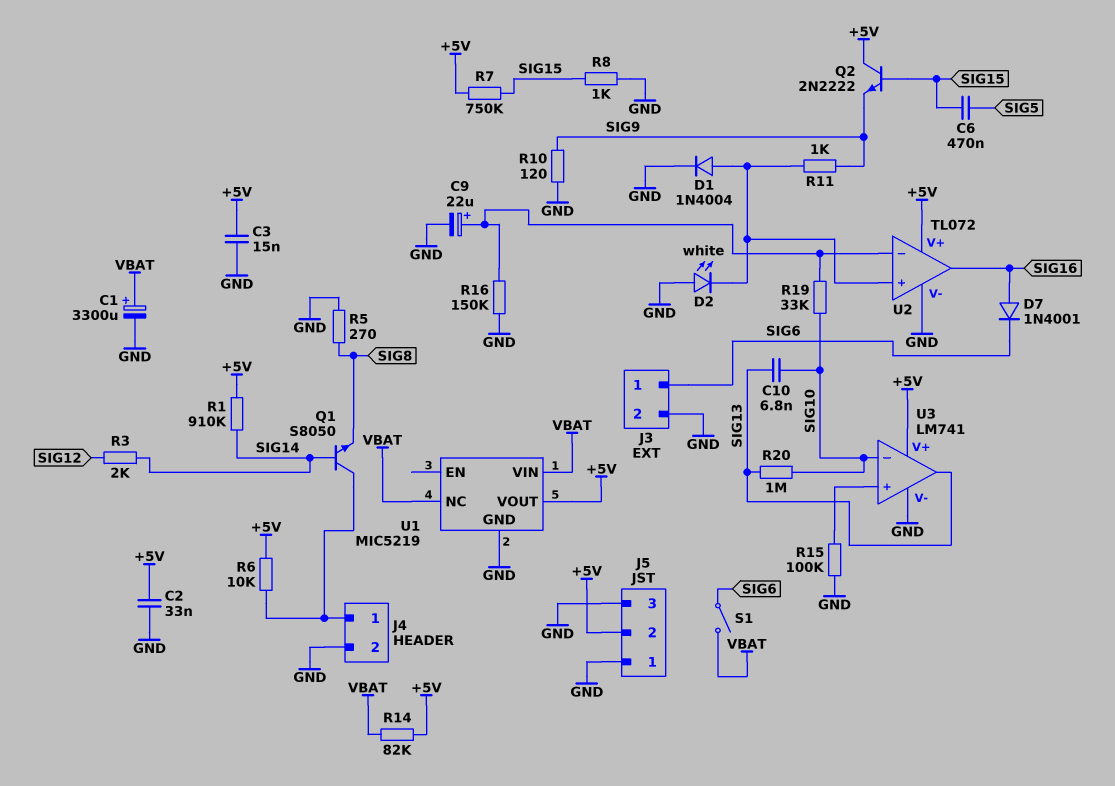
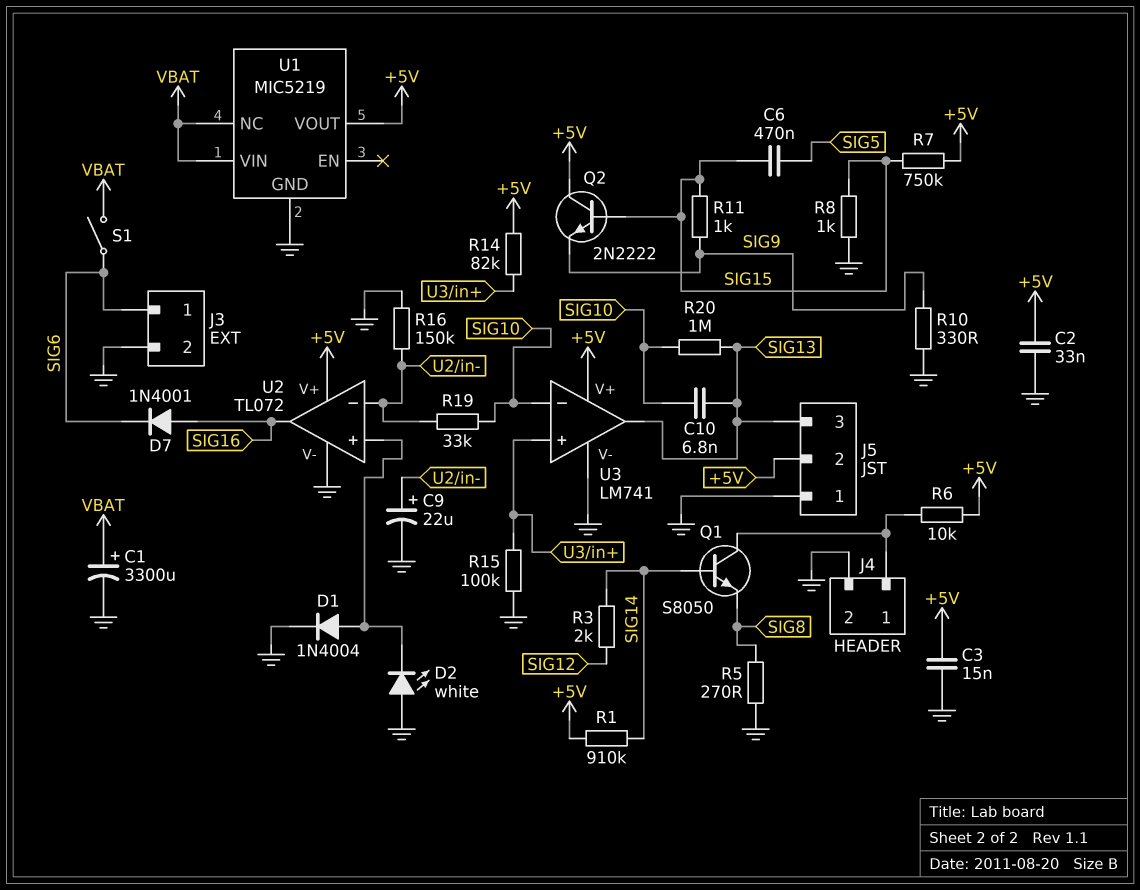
J5 pin 3: GND -> SIG13
R10: 120 (GND, SIG9) -> 330 (GND, SIG9)
R11: 1k (SIG9, U2/in+) -> 1k (SIG9, SIG15)
R14: 82k (+5V, VBAT) -> 82k (+5V, U3/in+)

